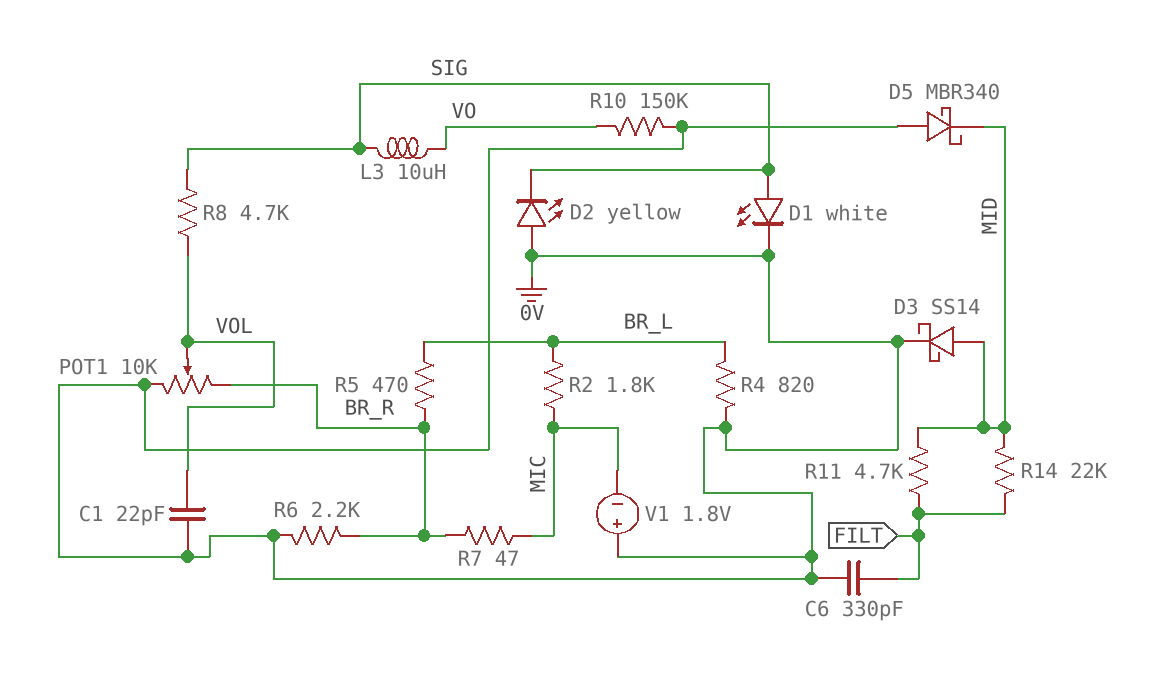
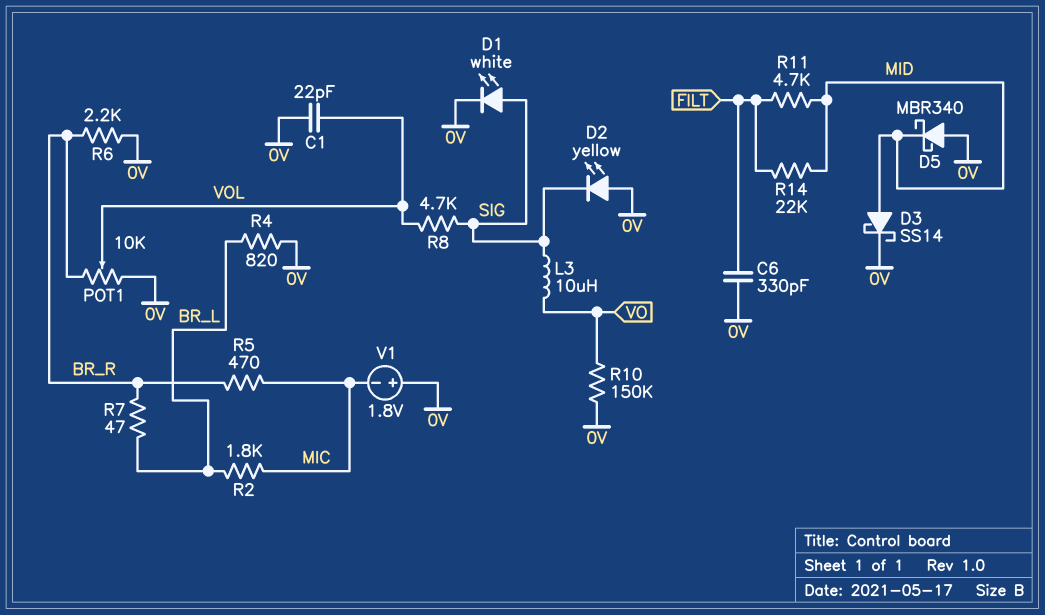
R5: 470 (BR_L, BR_R) -> 470 (BR_R, MIC)
R7: 47 (BR_R, MIC) -> 47 (BR_L, BR_R)

